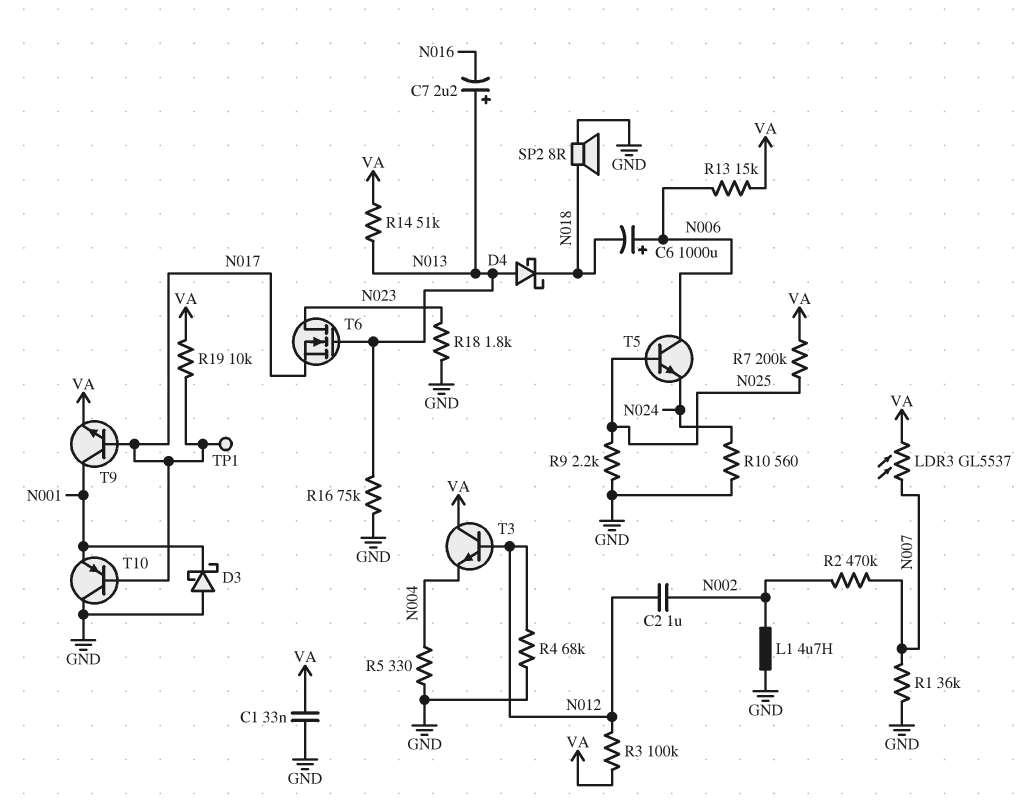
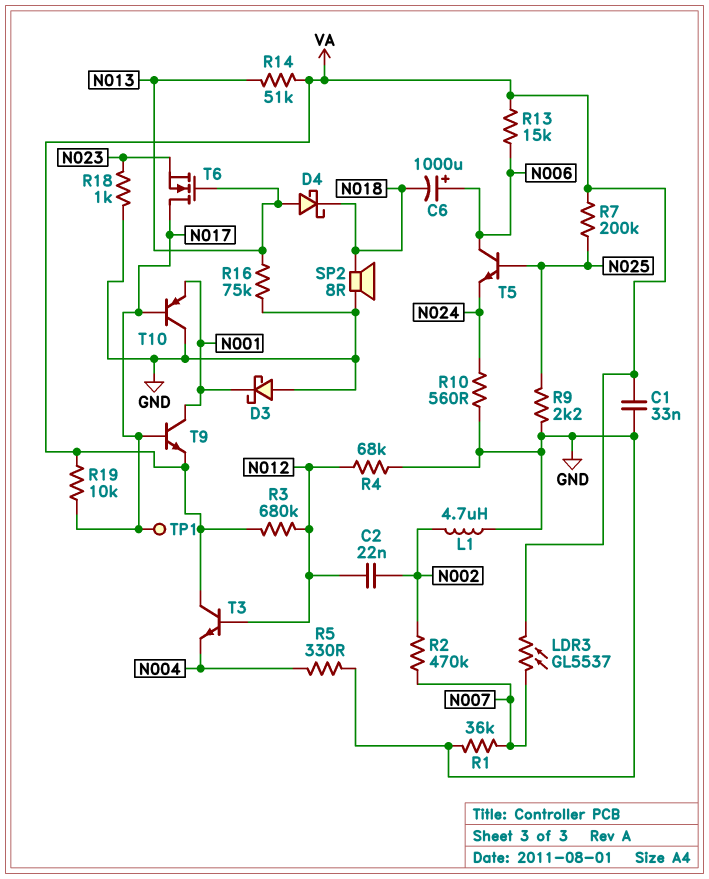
C2: 1uF (N002, N012) -> 22nF (N002, N012)
C7: 2.2uF (plus N013, minus N016) -> none
R3: 100k (N012, VA) -> 680k (N012, VA)
R18: 1.8k (GND, N023) -> 1k (GND, N023)
T6: NMOS (G N013, D N023, S N017) -> NMOS (G N013, D N017, S N023)

